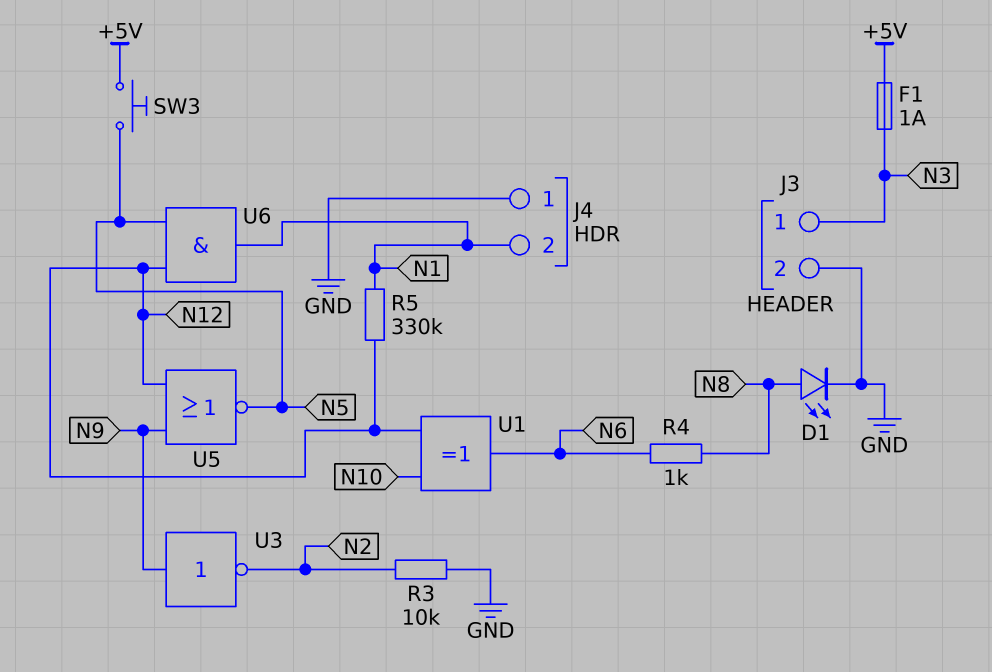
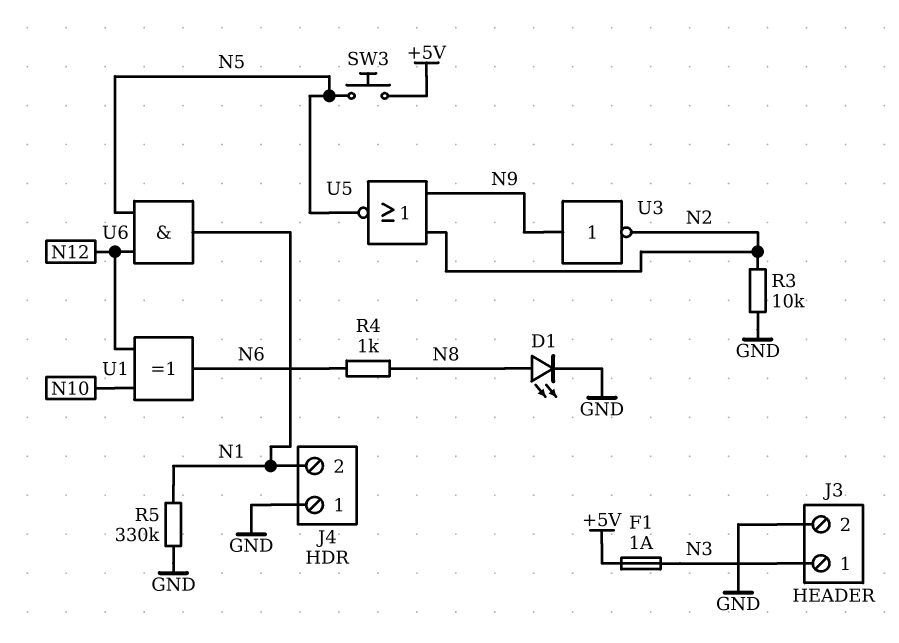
R5: 330k (N1, N12) -> 330k (GND, N1)
U5: NOR (in N9, in N12, out N5) -> NOR (in N2, in N9, out N5)

